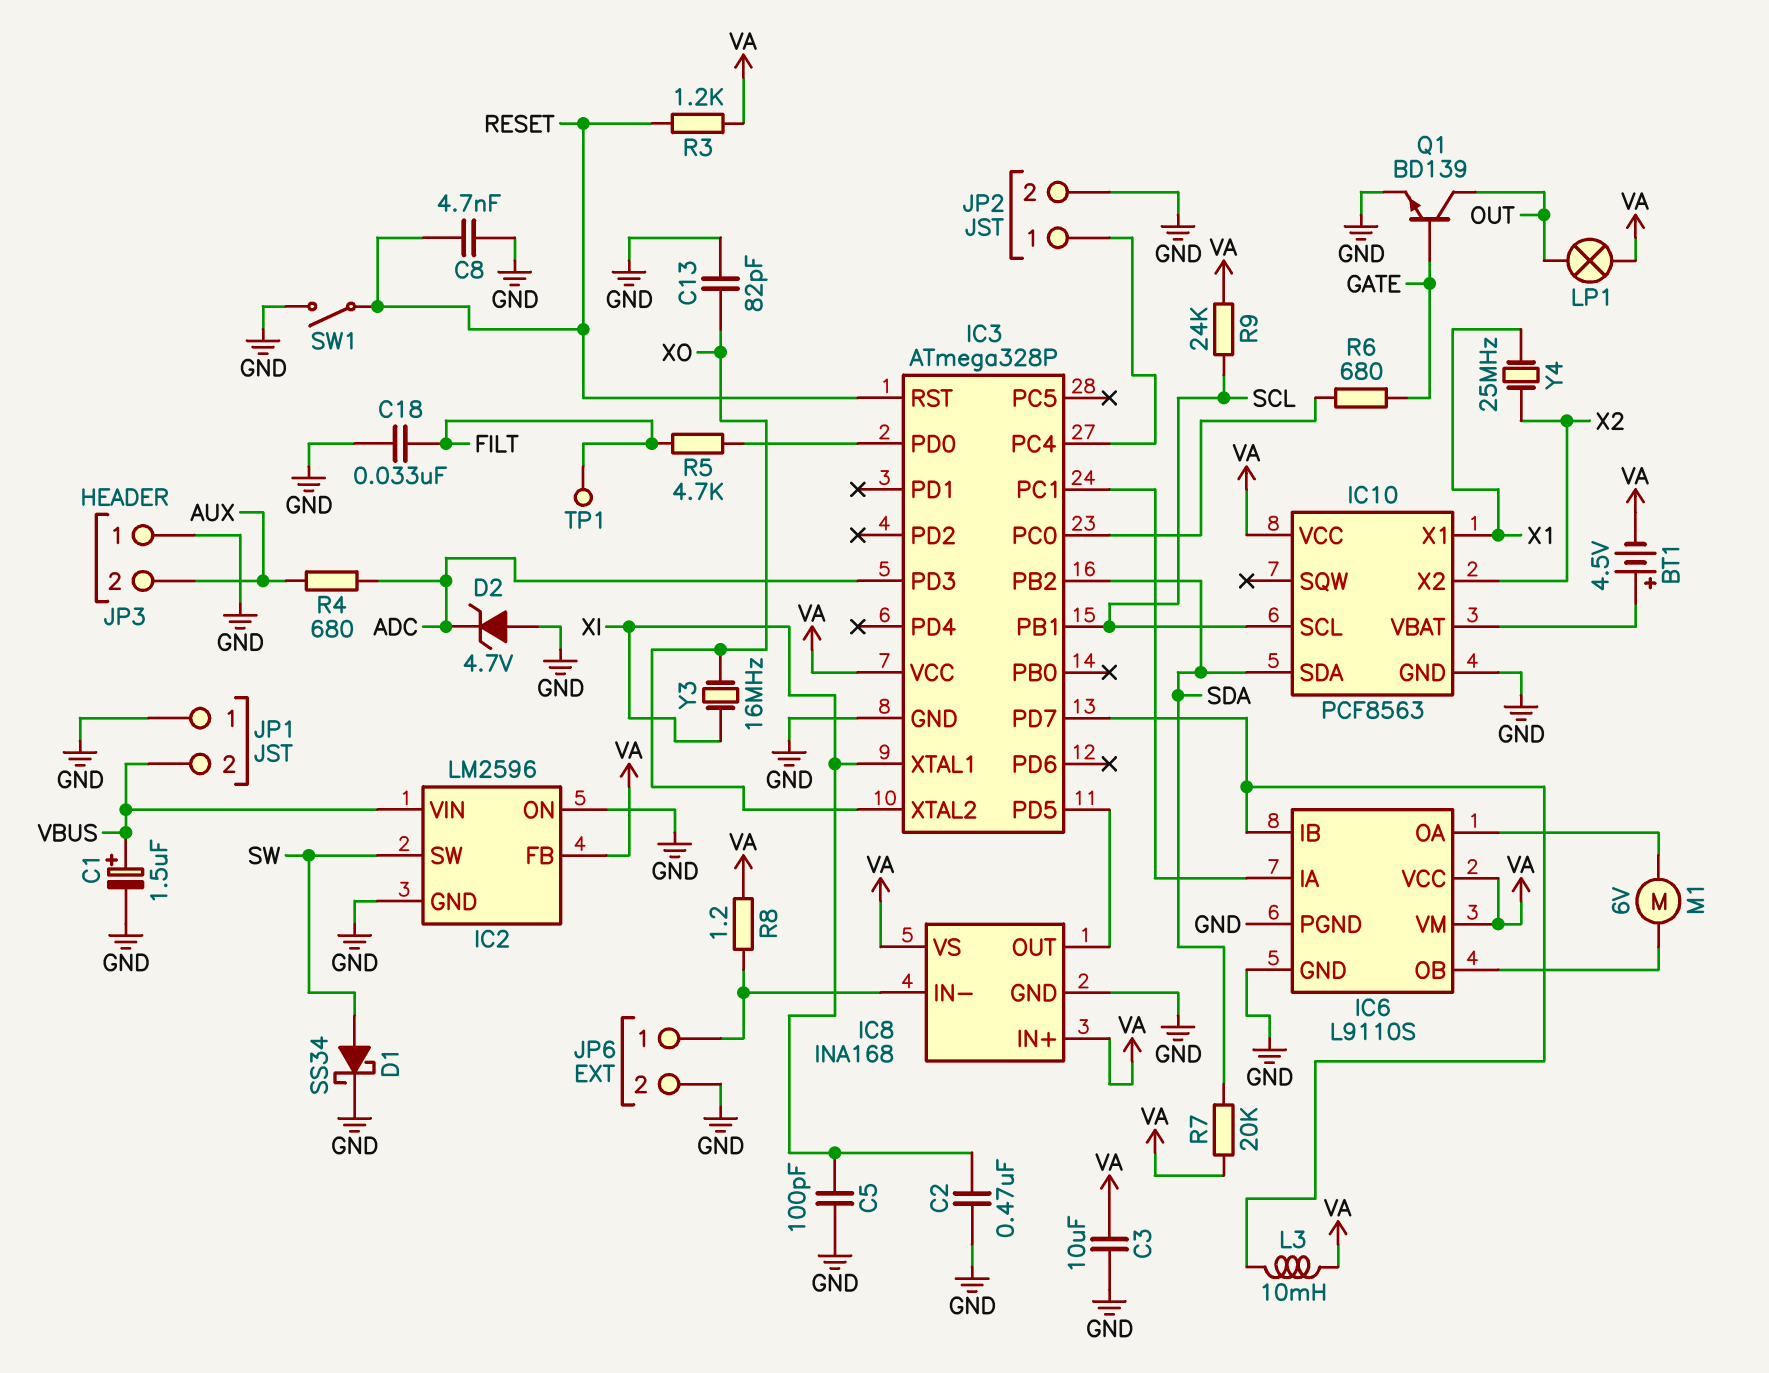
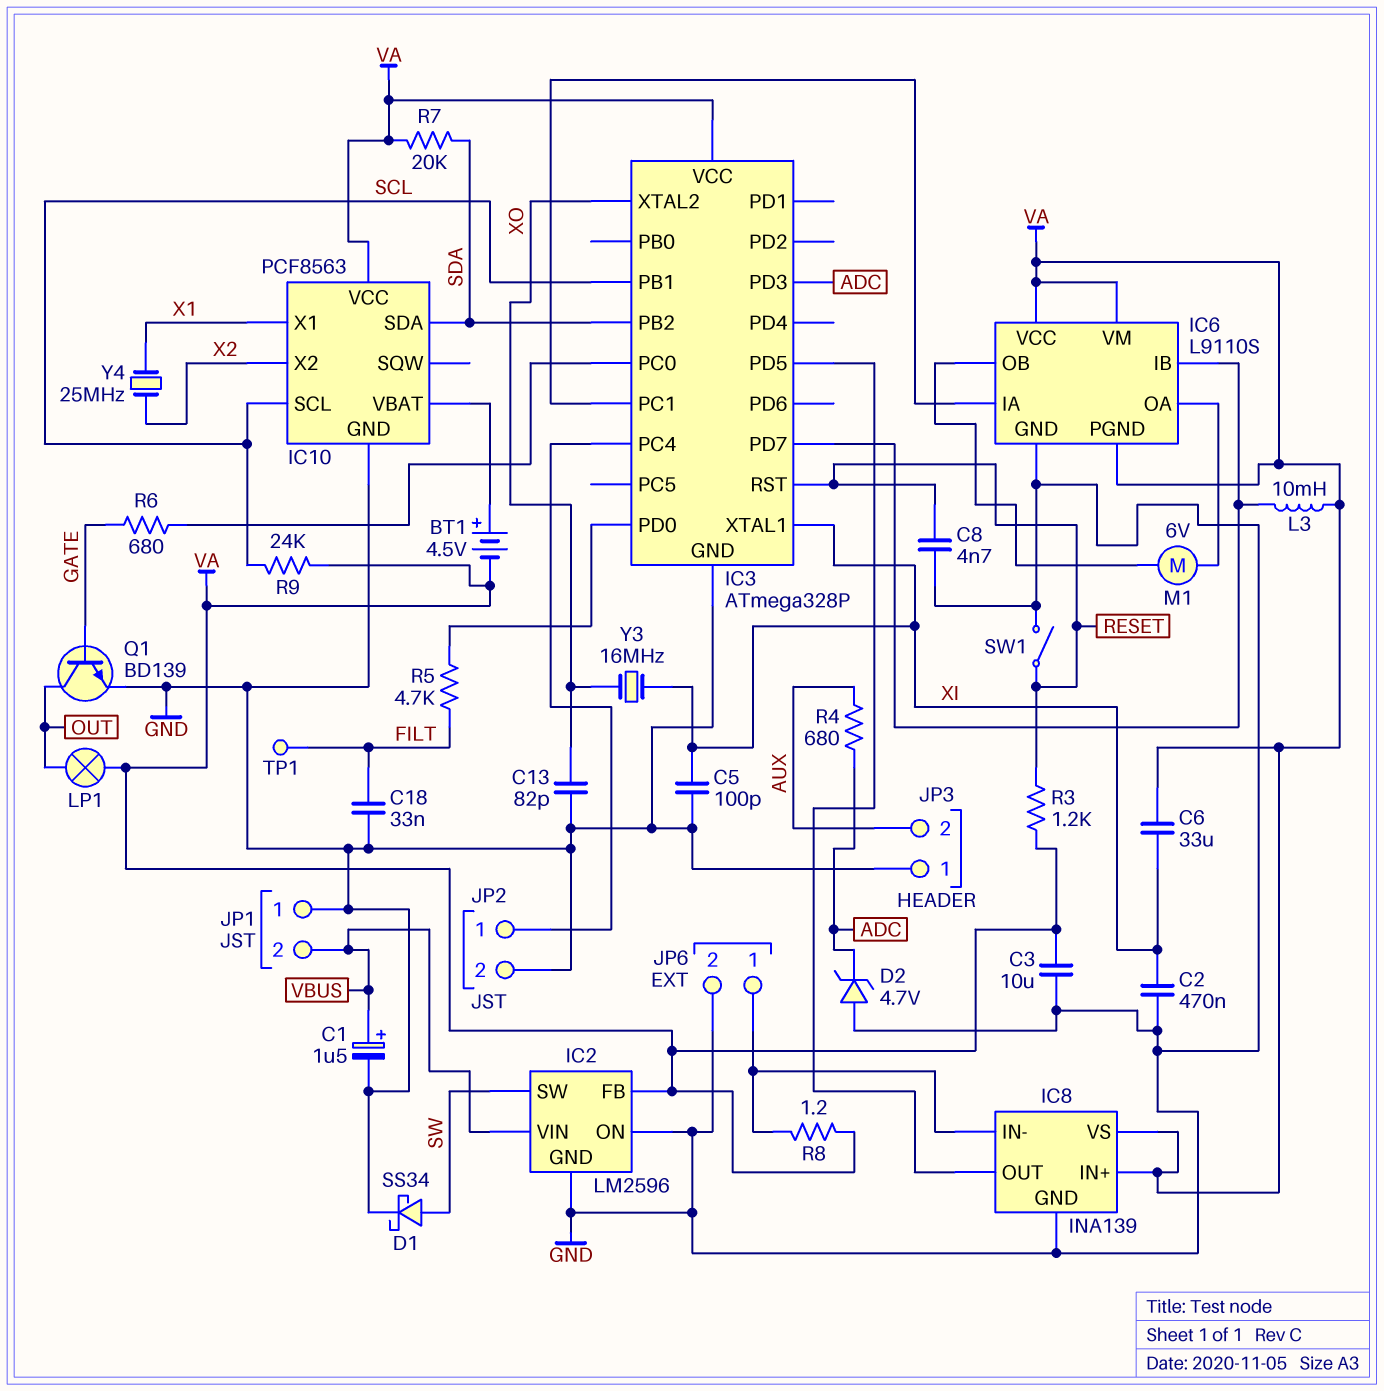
C6: none -> 33uF (VA, XI)
IC6 pin PGND: GND -> VA
IC8: INA168 -> INA139

